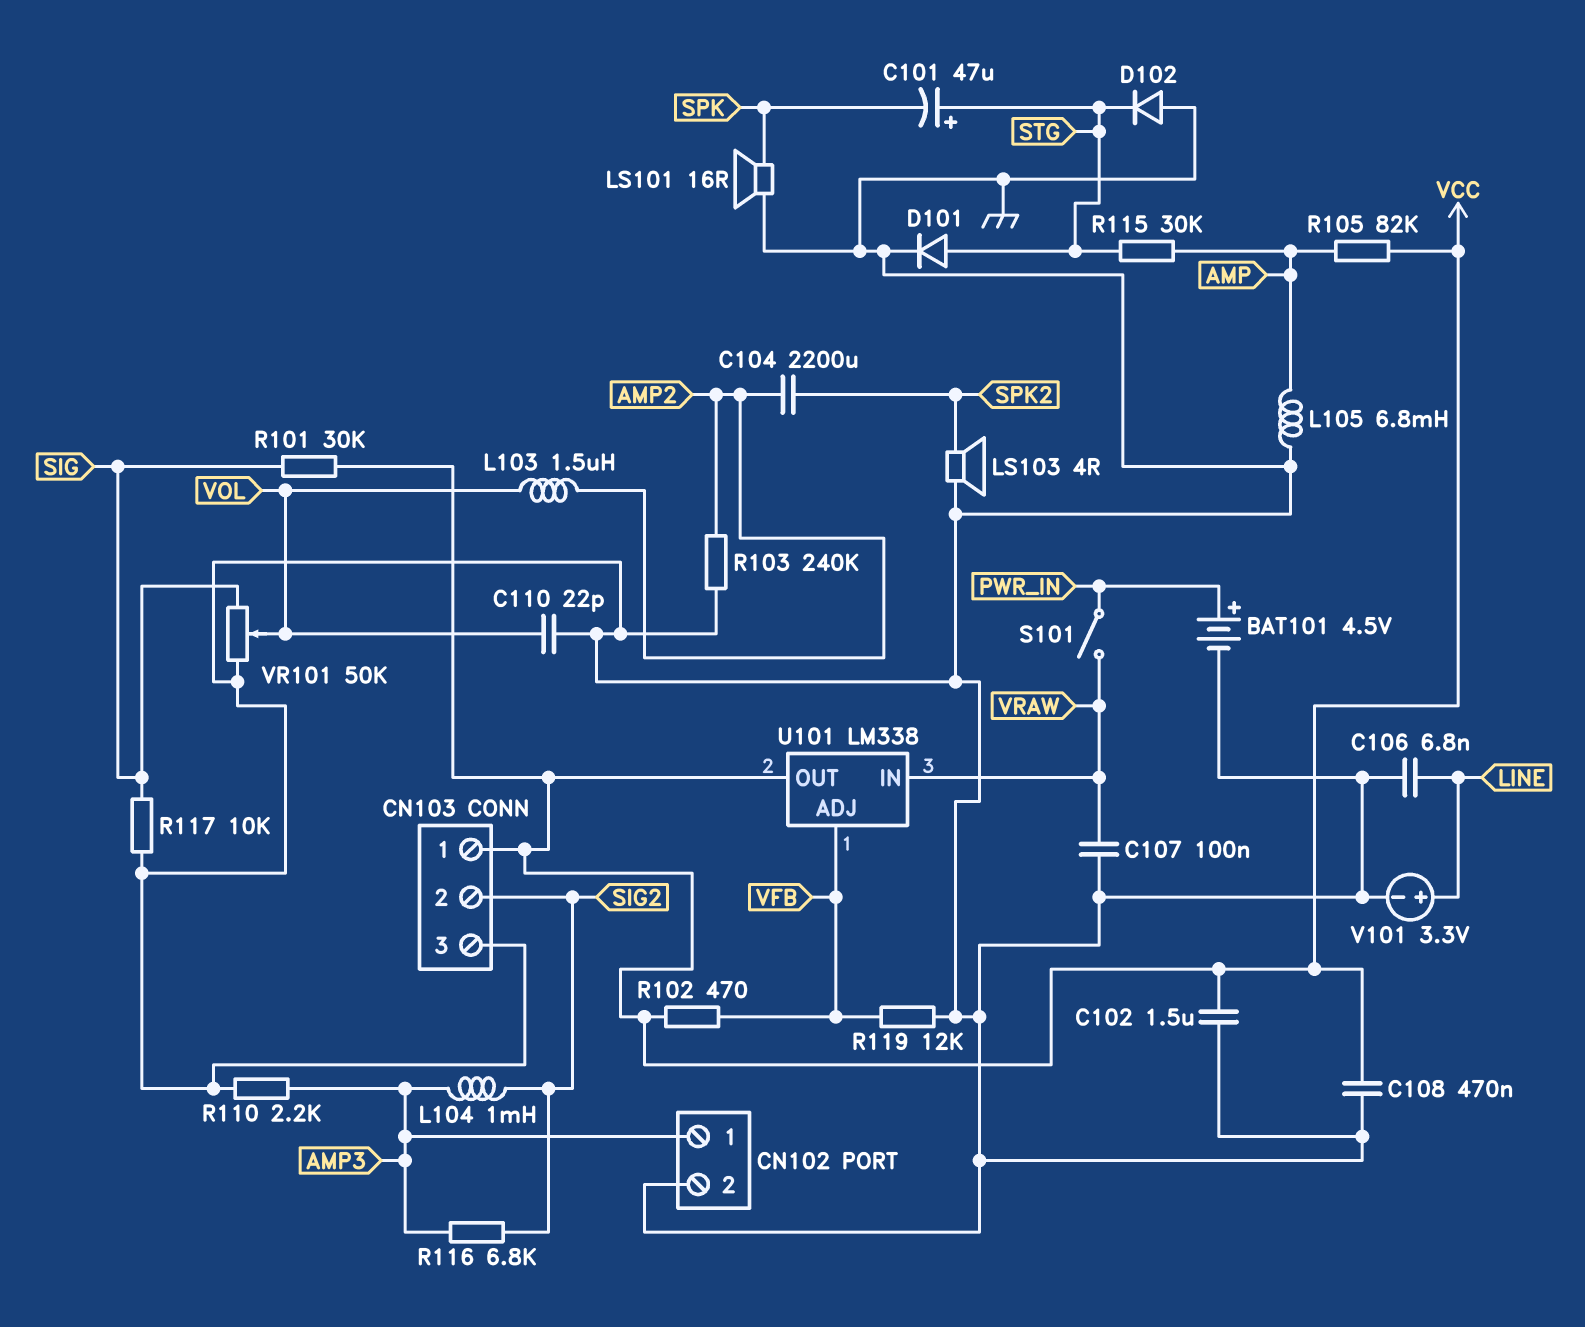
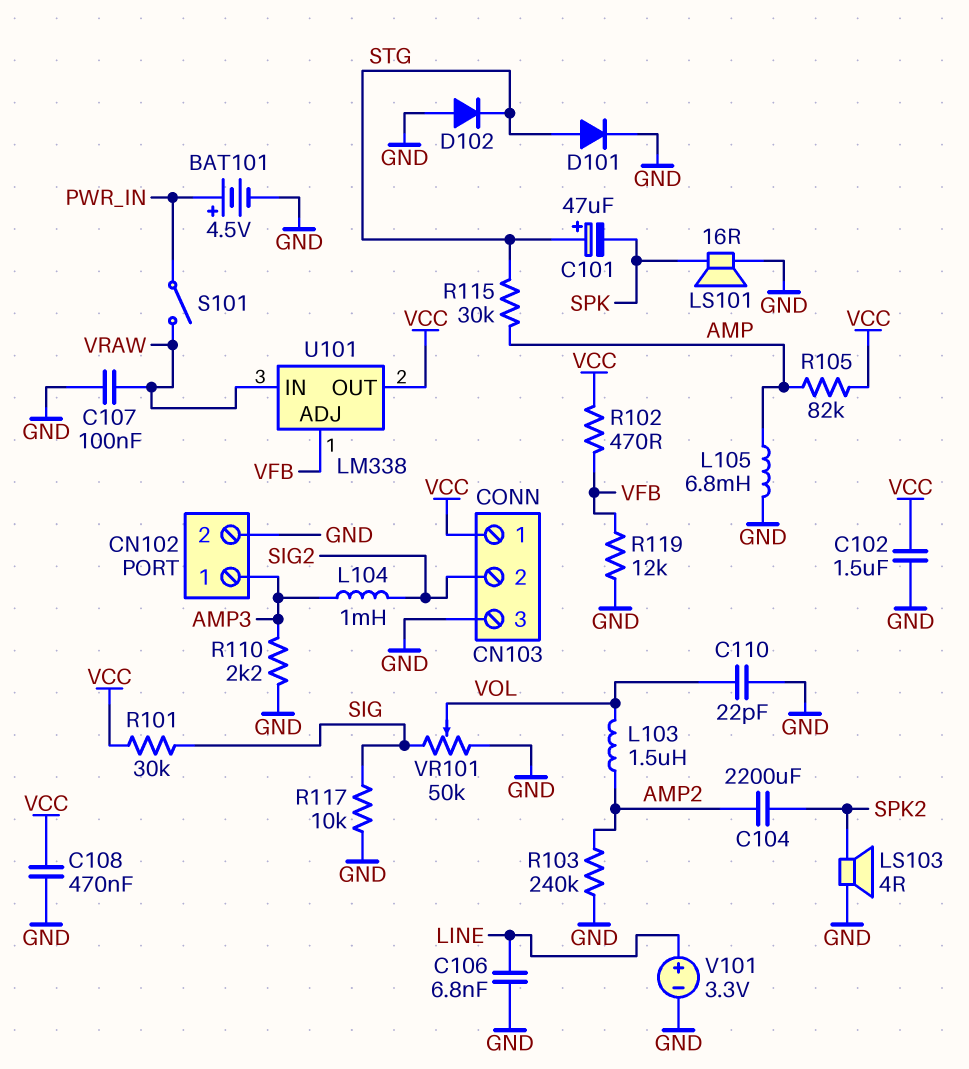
R116: 6.8k (AMP3, SIG2) -> none

